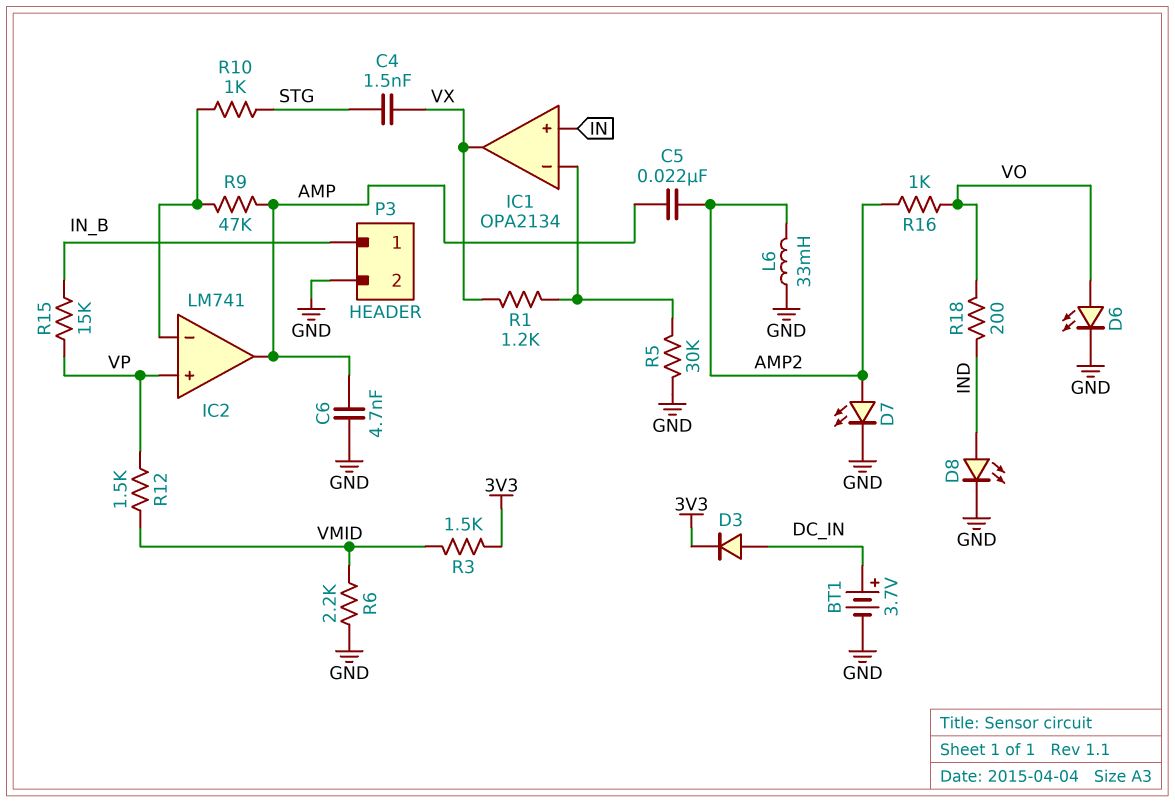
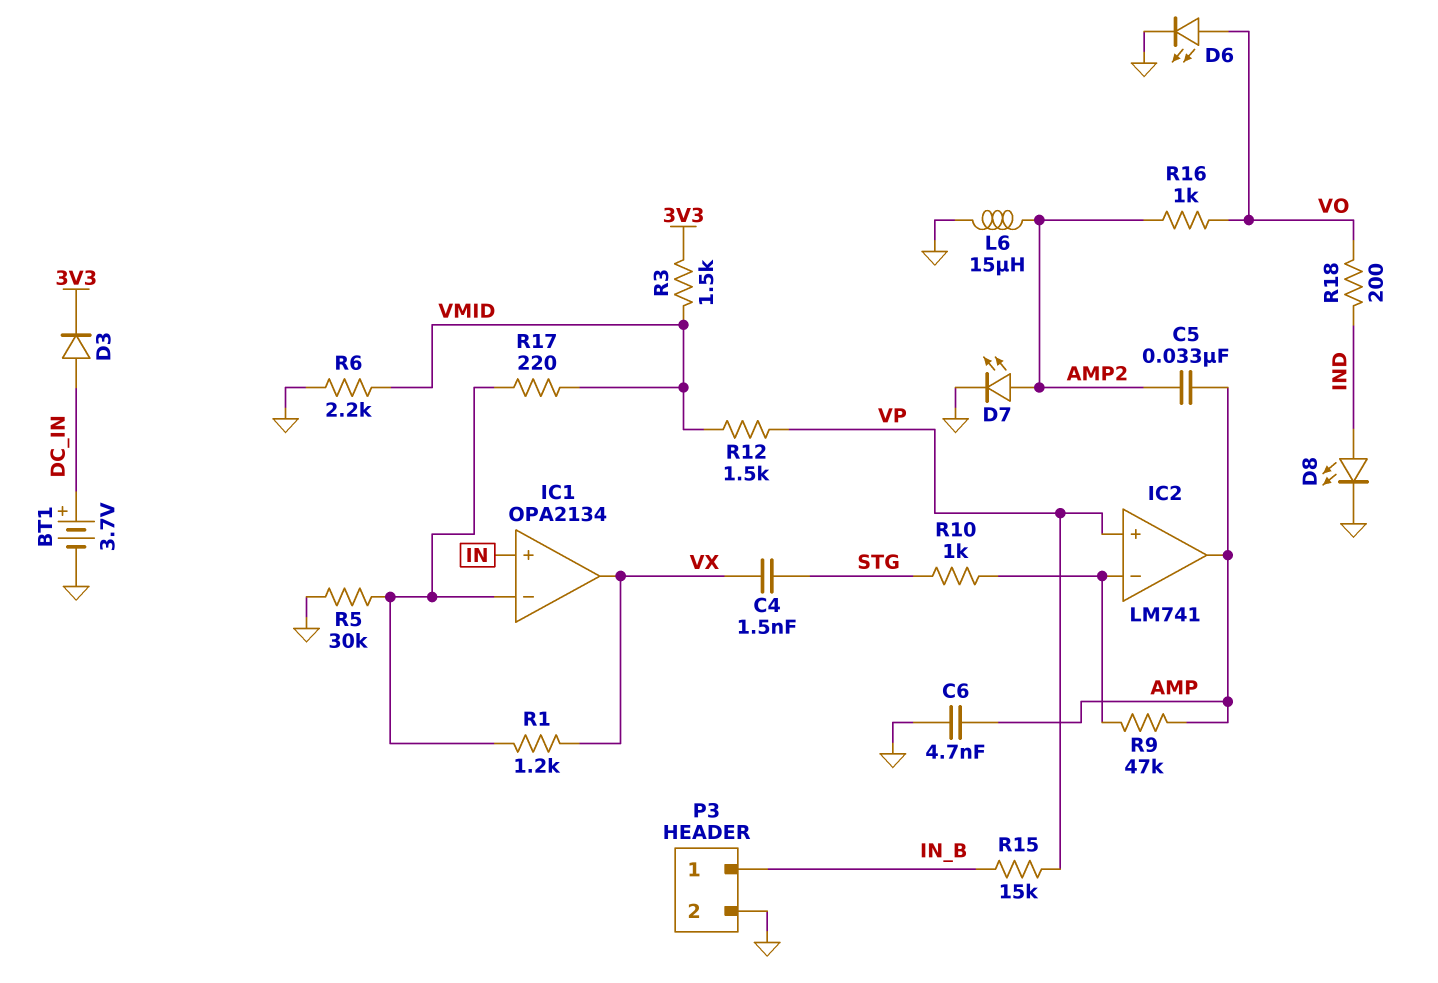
C5: 22nF (AMP, AMP2) -> 33nF (AMP, AMP2)
L6: 33mH (AMP2, GND) -> 15uH (AMP2, GND)
R17: none -> 220 (IC1/in-, VMID)

